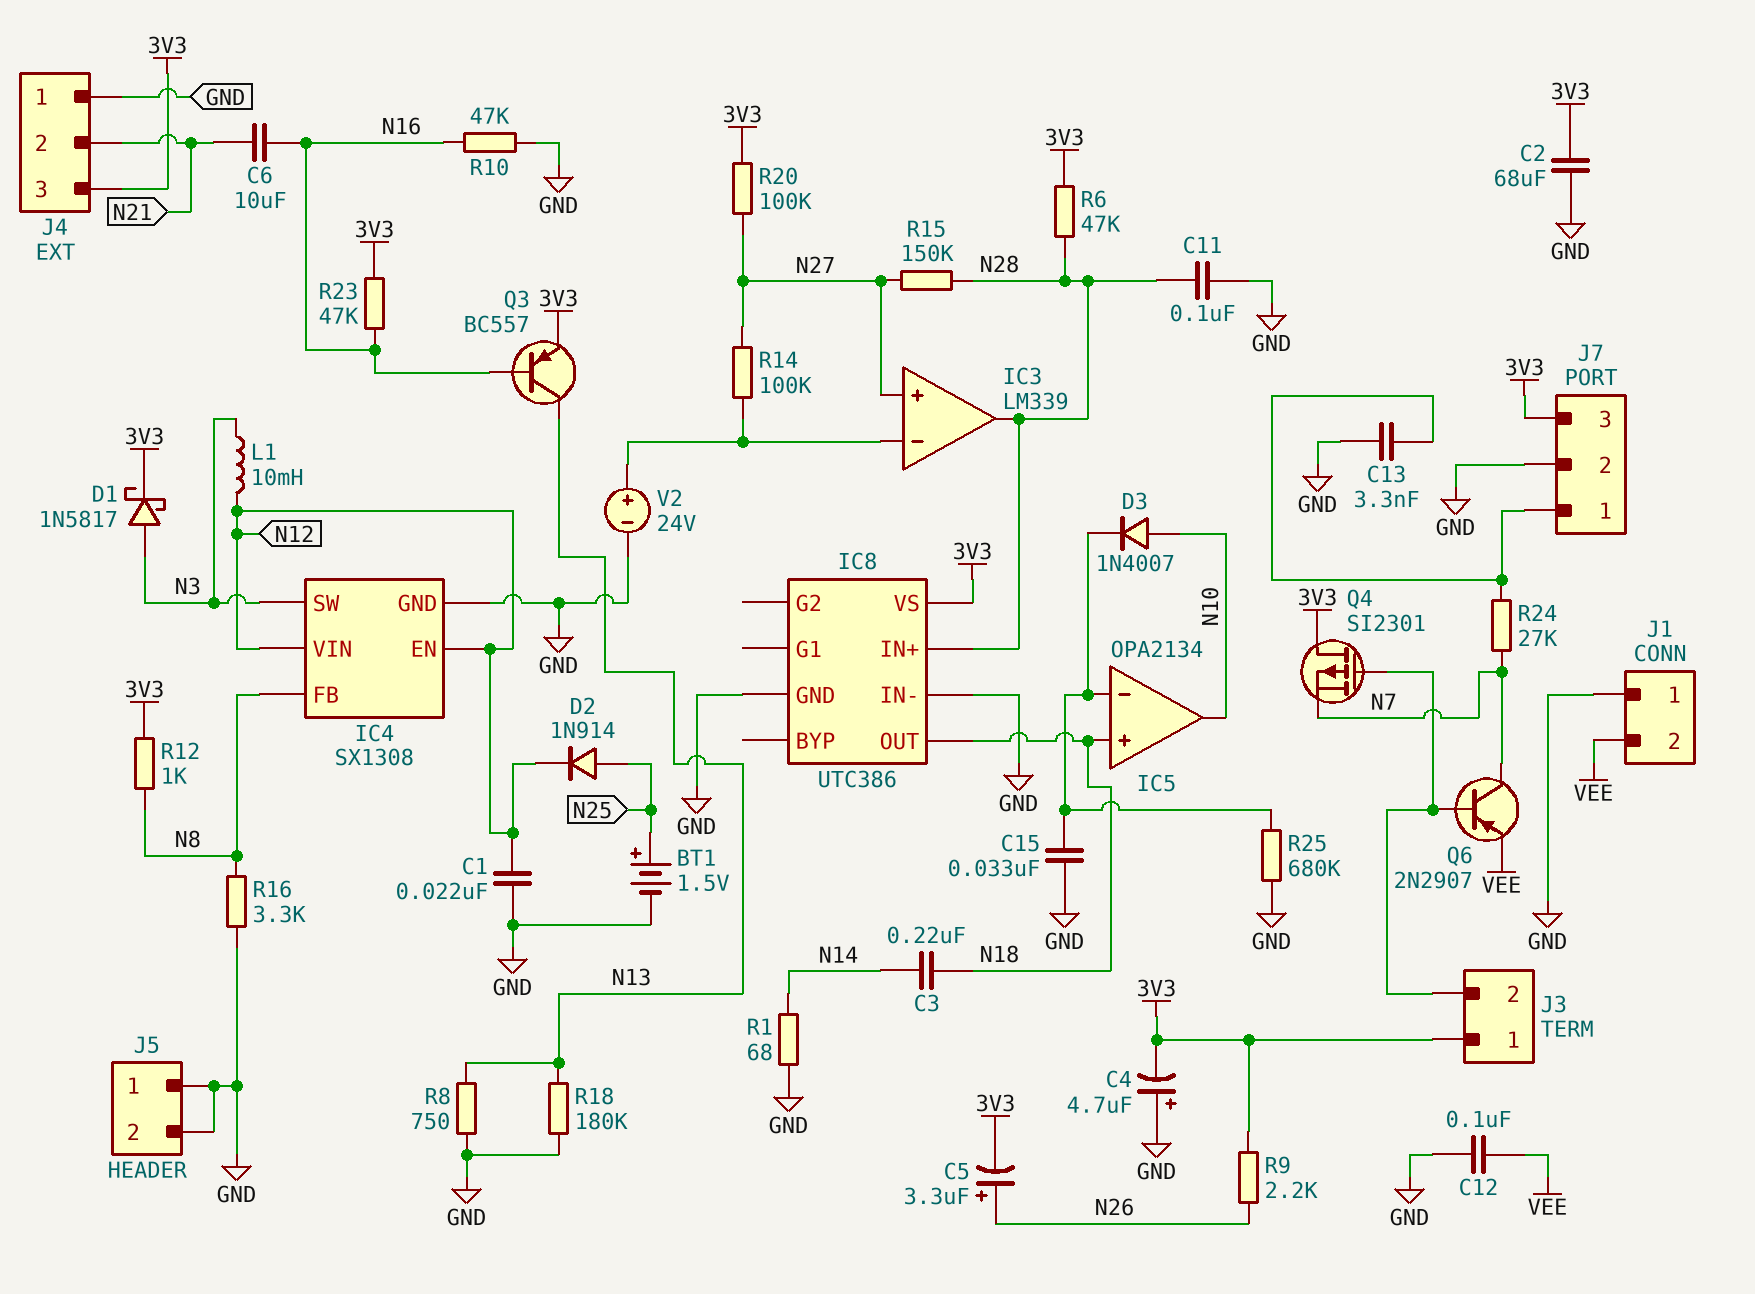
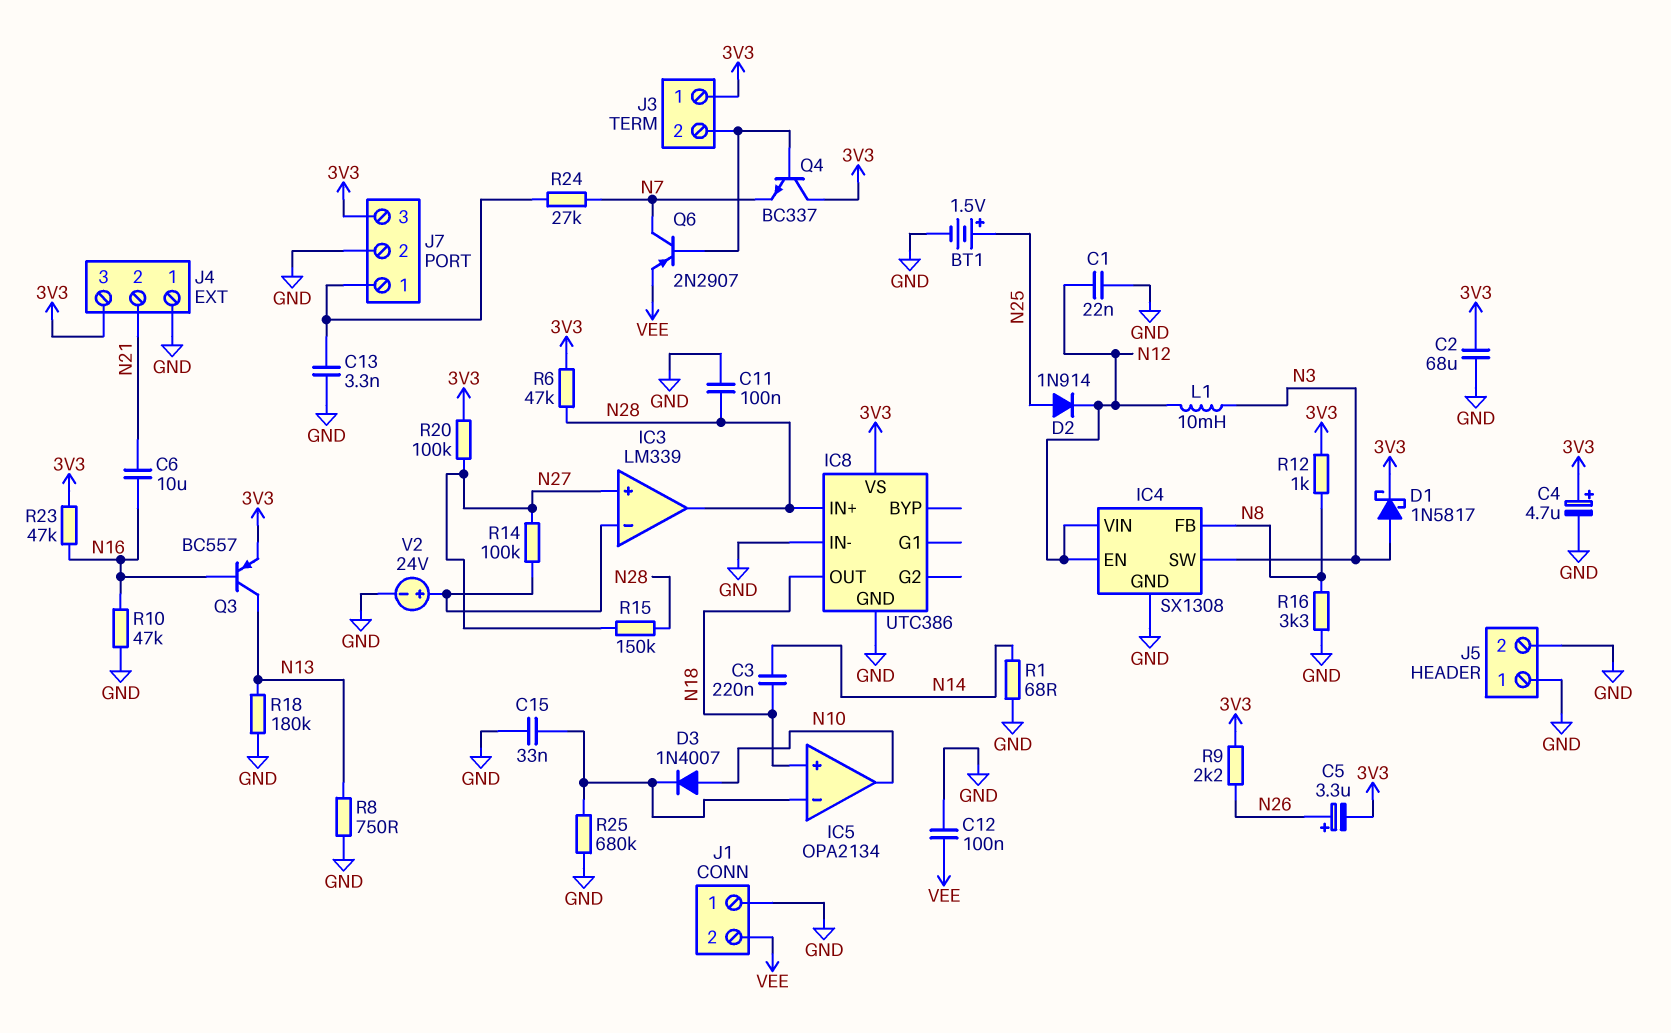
C4: 4.7uF (plus GND, minus 3V3) -> 4.7uF (plus 3V3, minus GND)
Q4: PMOS SI2301 (G J3/2, D 3V3, S N7) -> NPN BC337 (B J3/2, C 3V3, E N7)

